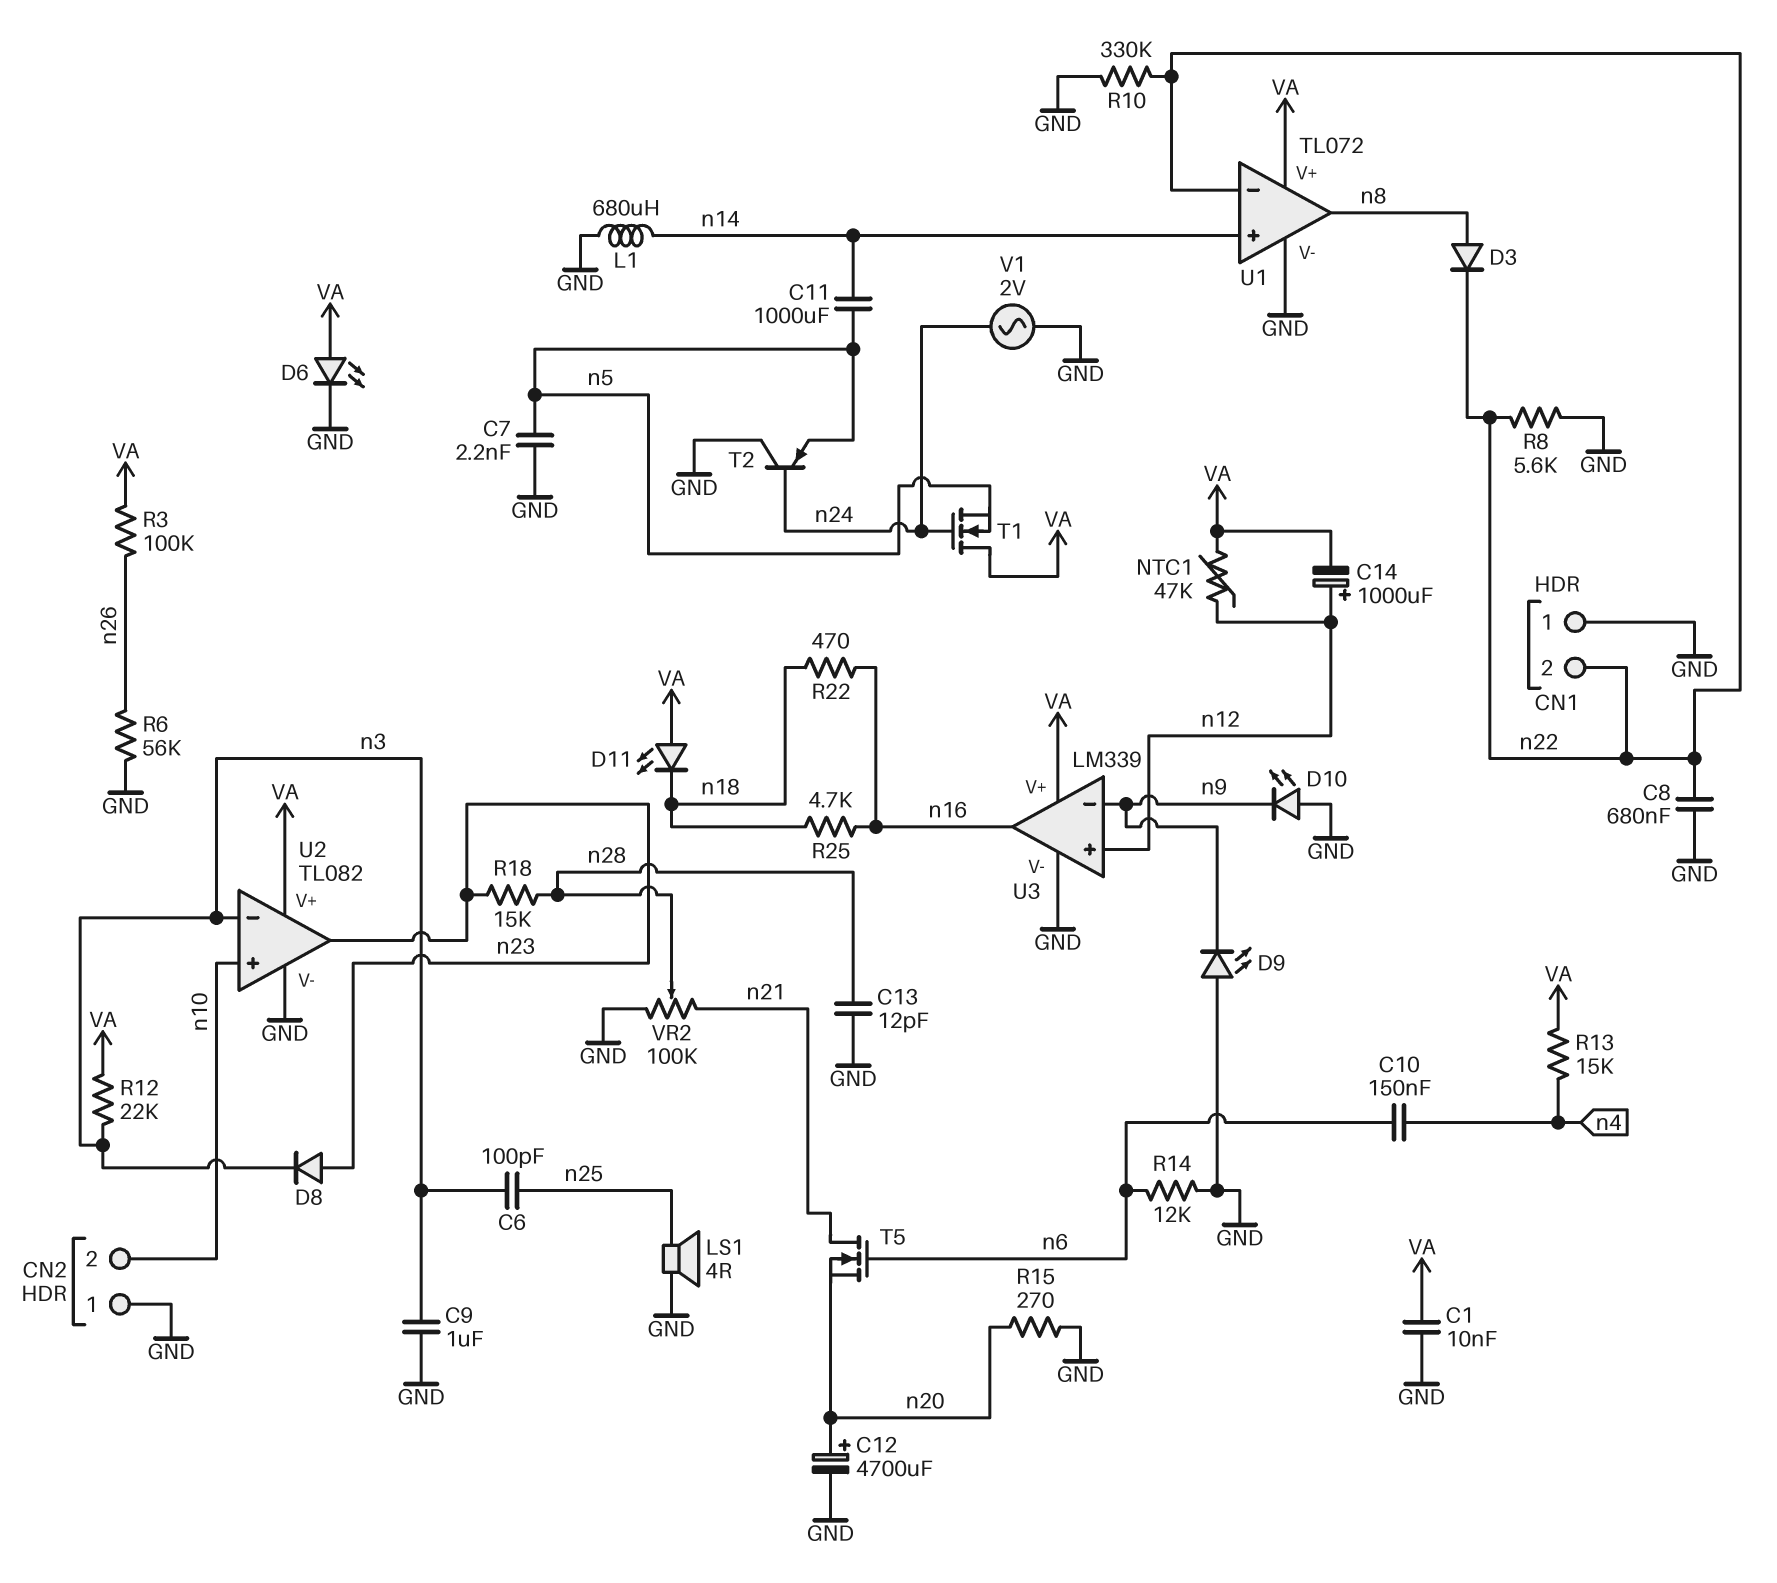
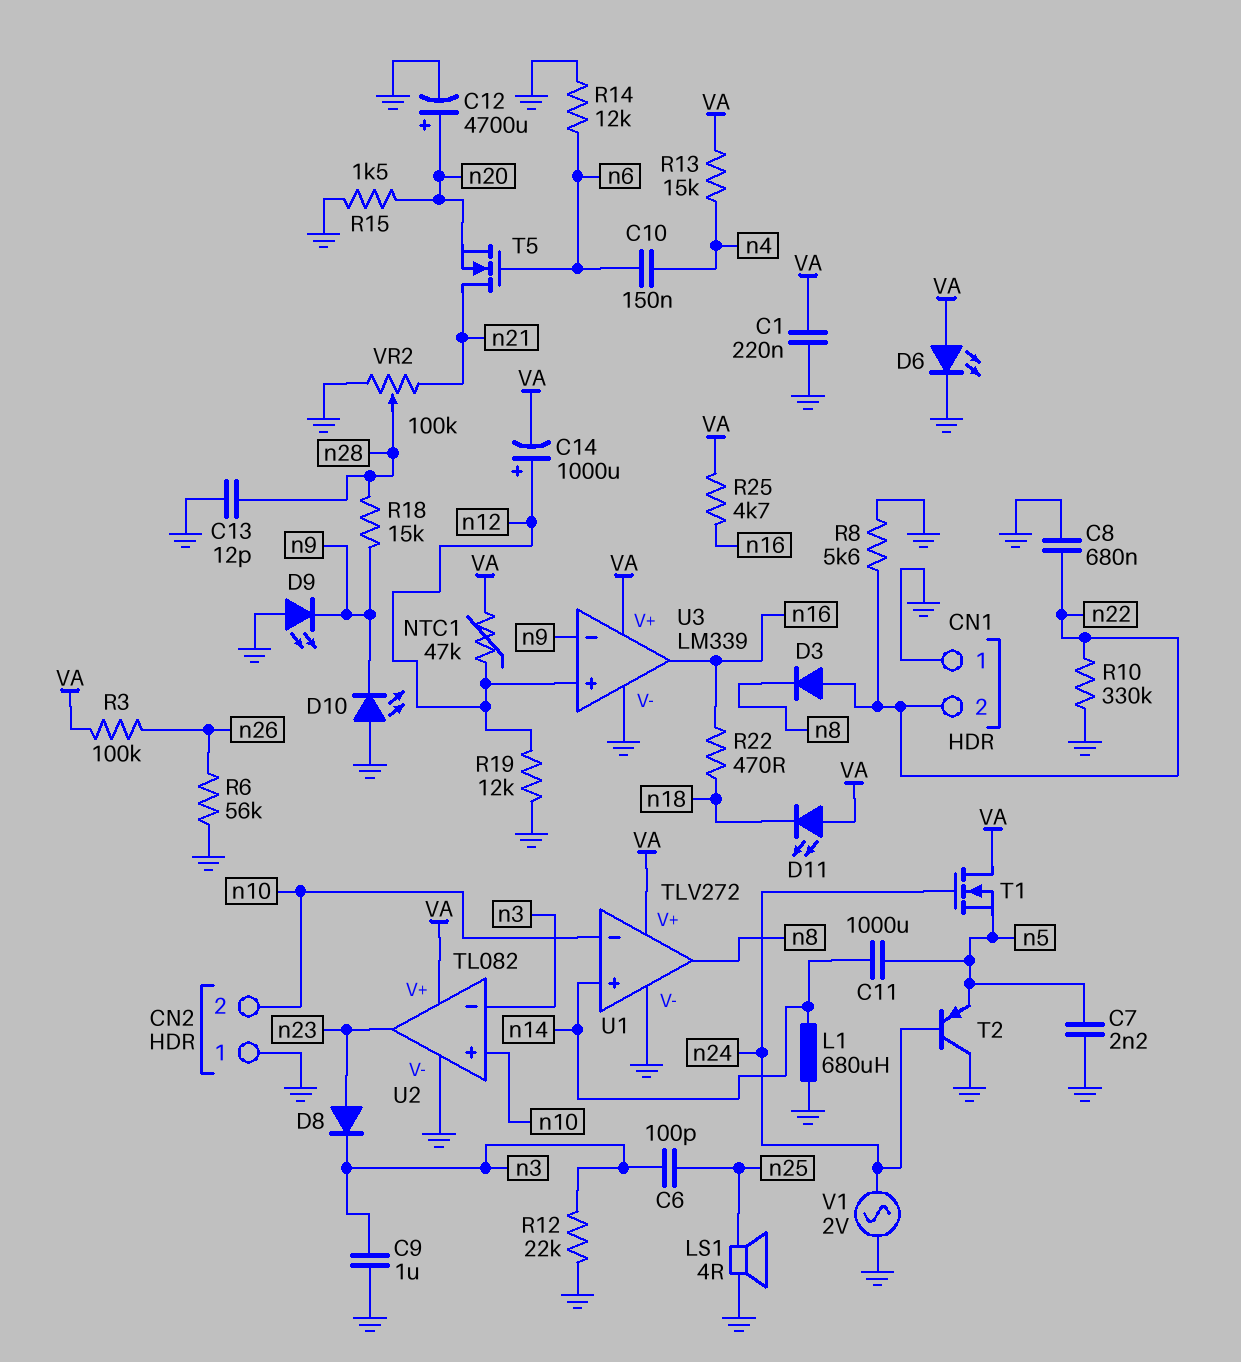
C1: 10nF (GND, VA) -> 220nF (GND, VA)
D3: diode (A n8, K n22) -> diode (A n22, K n8)
R12: 22k (VA, n3) -> 22k (GND, n3)
R15: 270 (GND, n20) -> 1.5k (GND, n20)
R18: 15k (n23, n28) -> 15k (n9, n28)
R19: none -> 12k (GND, n12)
R25: 4.7k (n16, n18) -> 4.7k (VA, n16)
U1: TL072 -> TLV272
U1 pin in-: n22 -> n10

